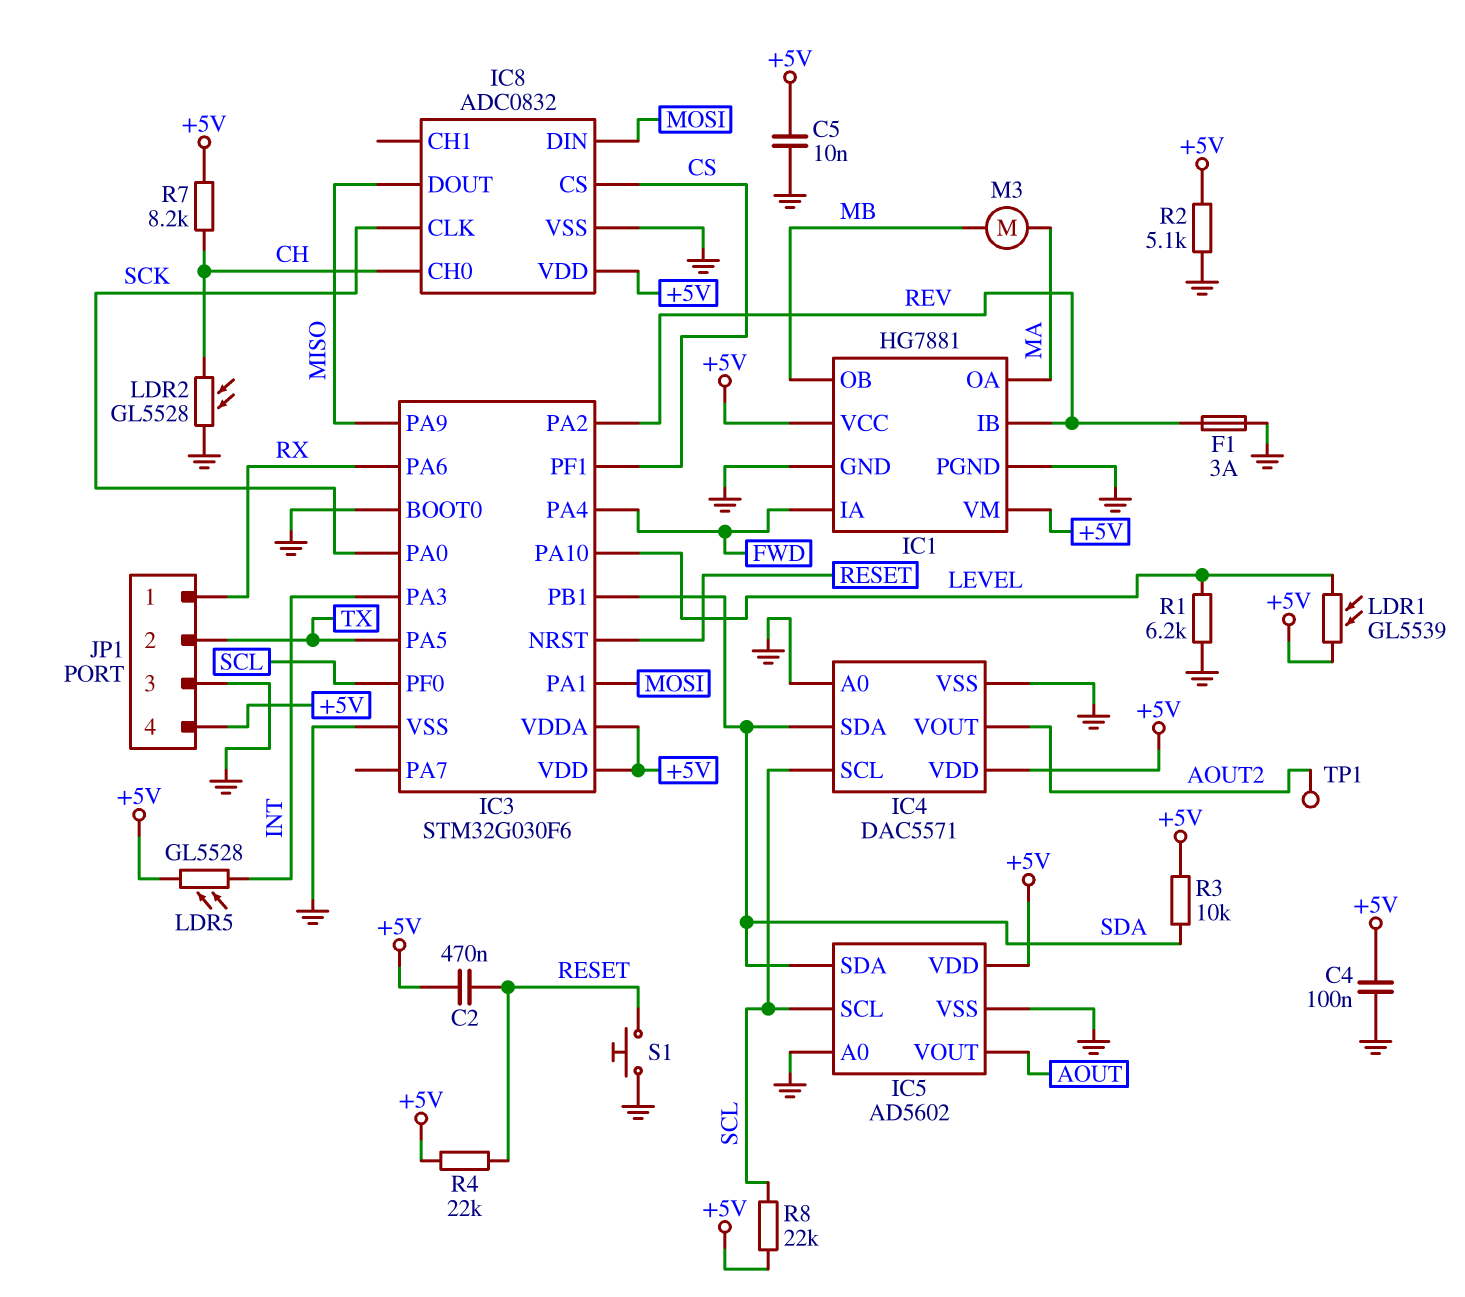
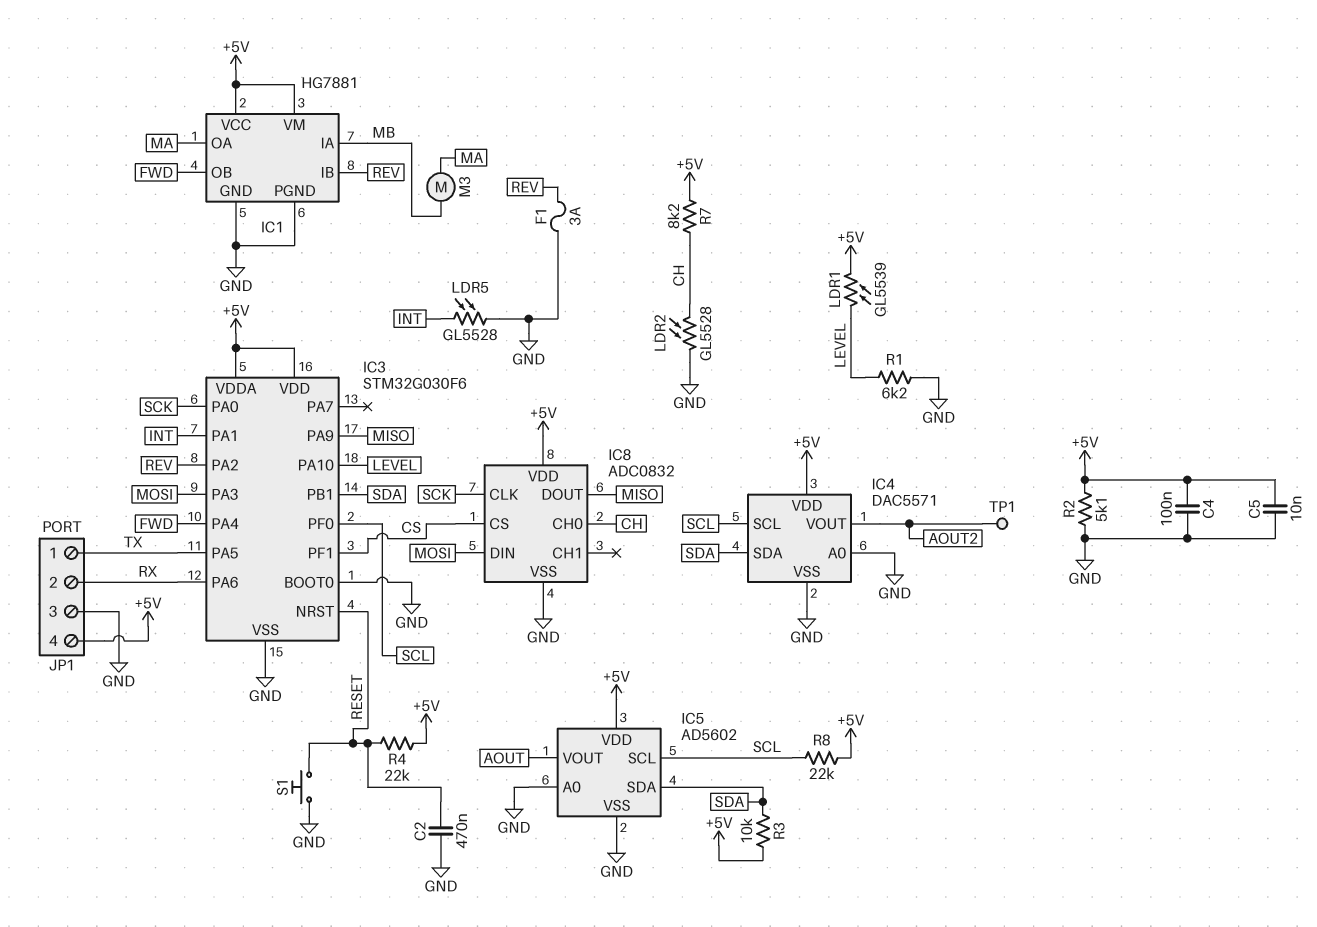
C2: 470nF (+5V, RESET) -> 470nF (GND, RESET)
IC1 pin IA: FWD -> MB
IC1 pin OB: MB -> FWD
IC3 pin PA1: MOSI -> INT
IC3 pin PA3: INT -> MOSI
JP1 pin 1: RX -> TX
JP1 pin 2: TX -> RX
LDR5: GL5528 (+5V, INT) -> GL5528 (GND, INT)

